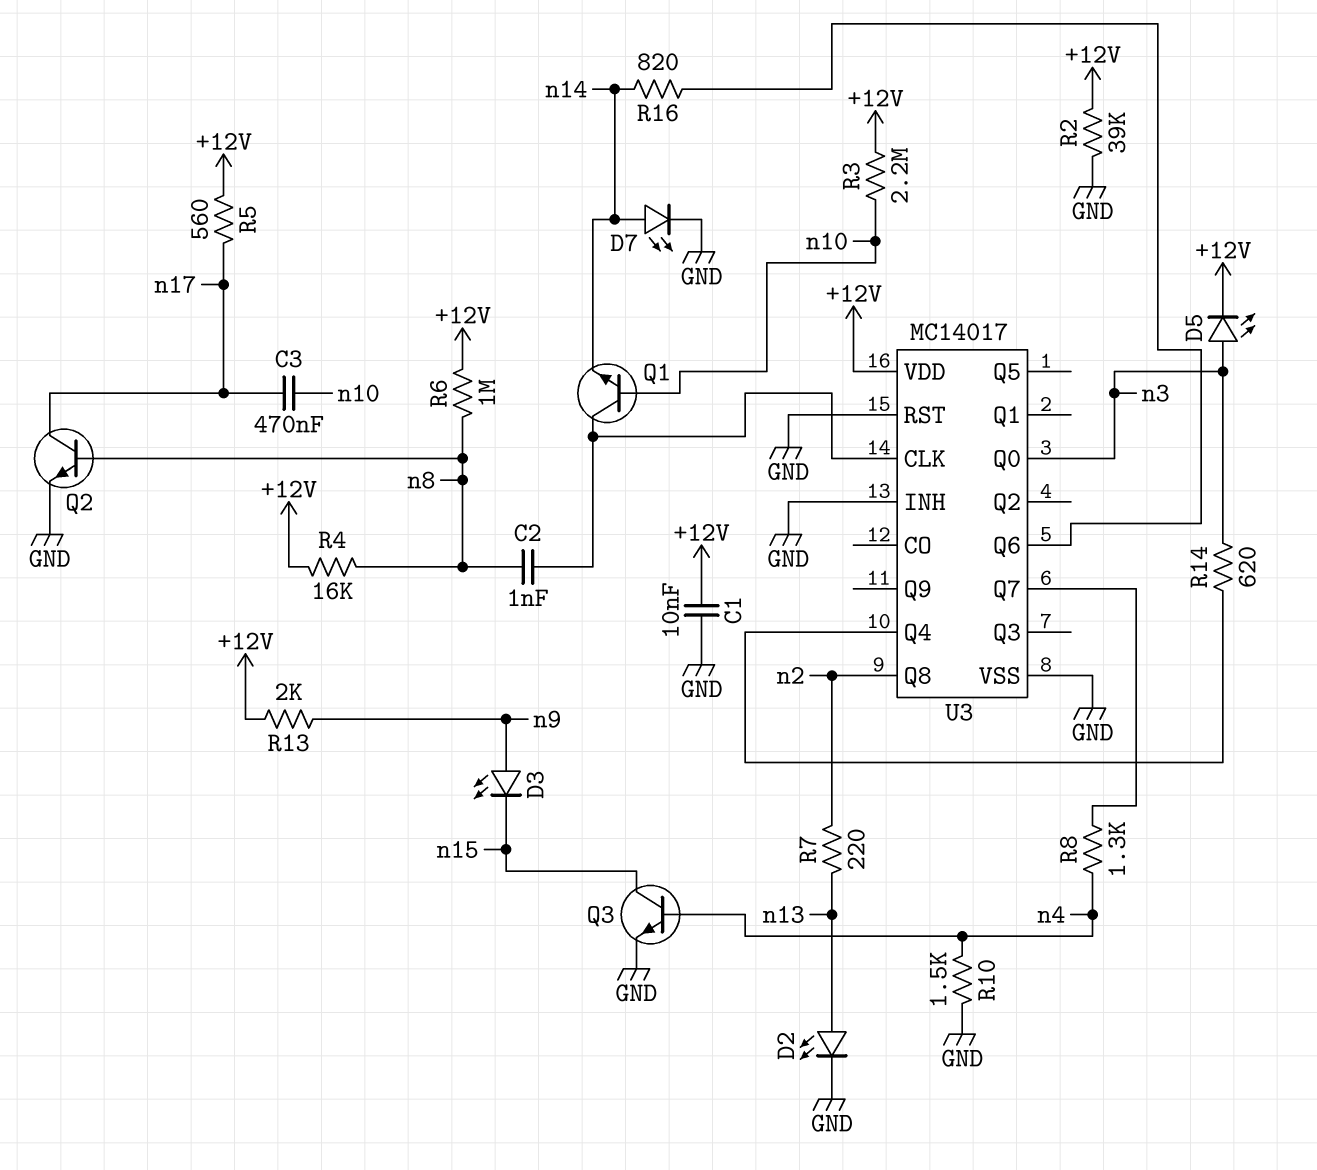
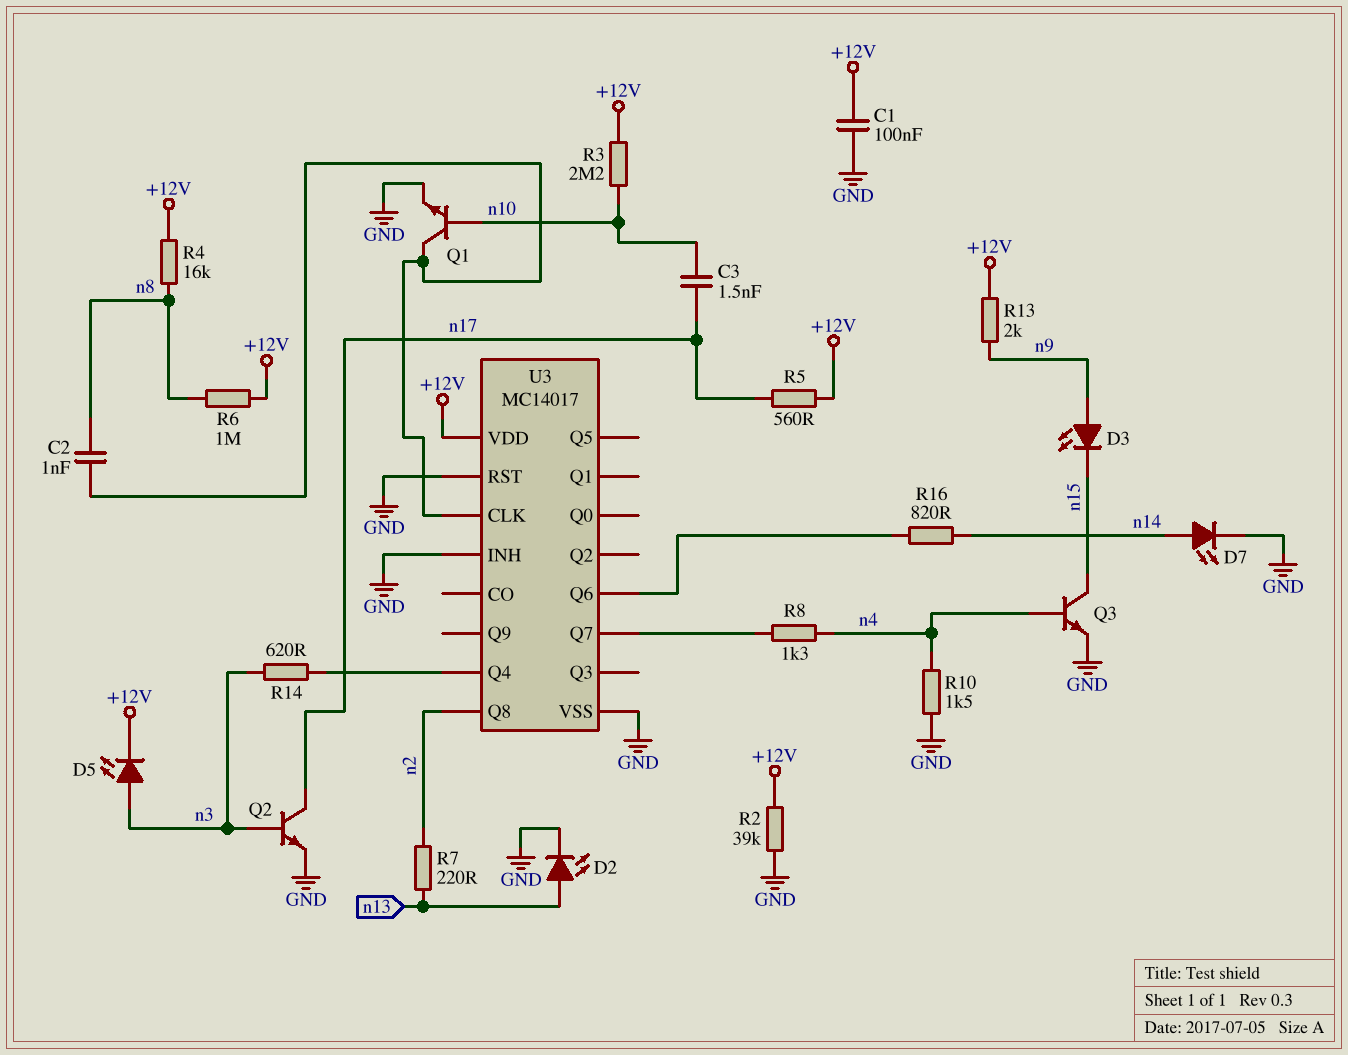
C1: 10nF (+12V, GND) -> 100nF (+12V, GND)
C3: 470nF (n10, n17) -> 1.5nF (n10, n17)
Q1: NPN (B n10, C U3/CLK, E n14) -> NPN (B n10, C U3/CLK, E GND)
Q2: NPN (B n8, C n17, E GND) -> NPN (B n3, C n17, E GND)
U3 pin Q0: n3 -> none

